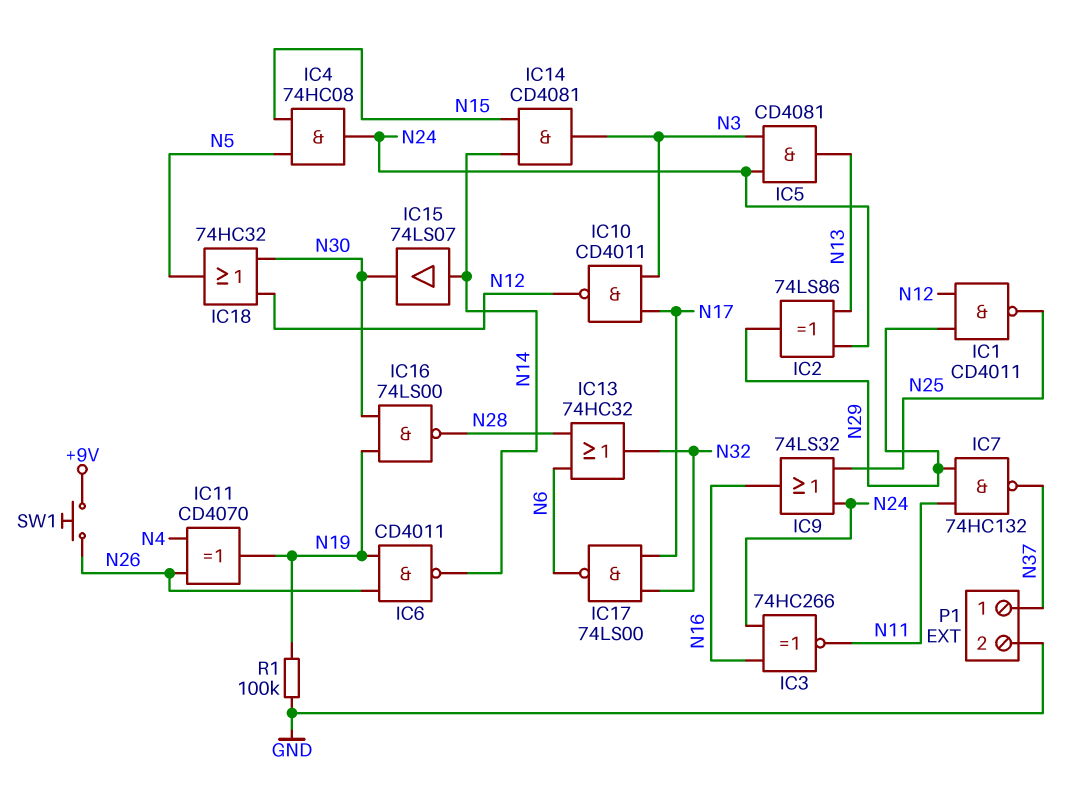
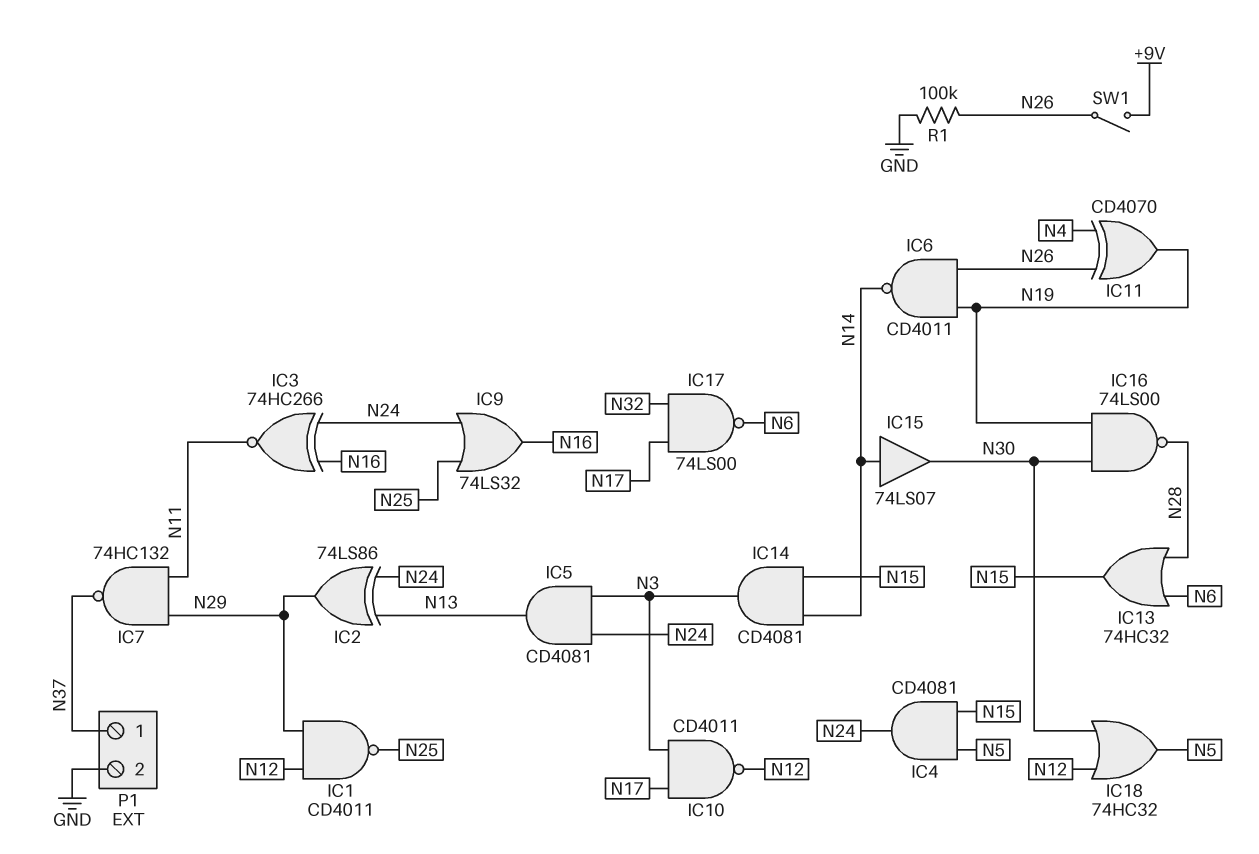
IC4: AND 74HC08 (in N5, in N15, out N24) -> AND CD4081 (in N5, in N15, out N24)
IC13: OR 74HC32 (in N6, in N28, out N32) -> OR 74HC32 (in N6, in N28, out N15)
R1: 100k (GND, N19) -> 100k (GND, N26)
SW1: button (+9V, N26) -> switch (+9V, N26)

